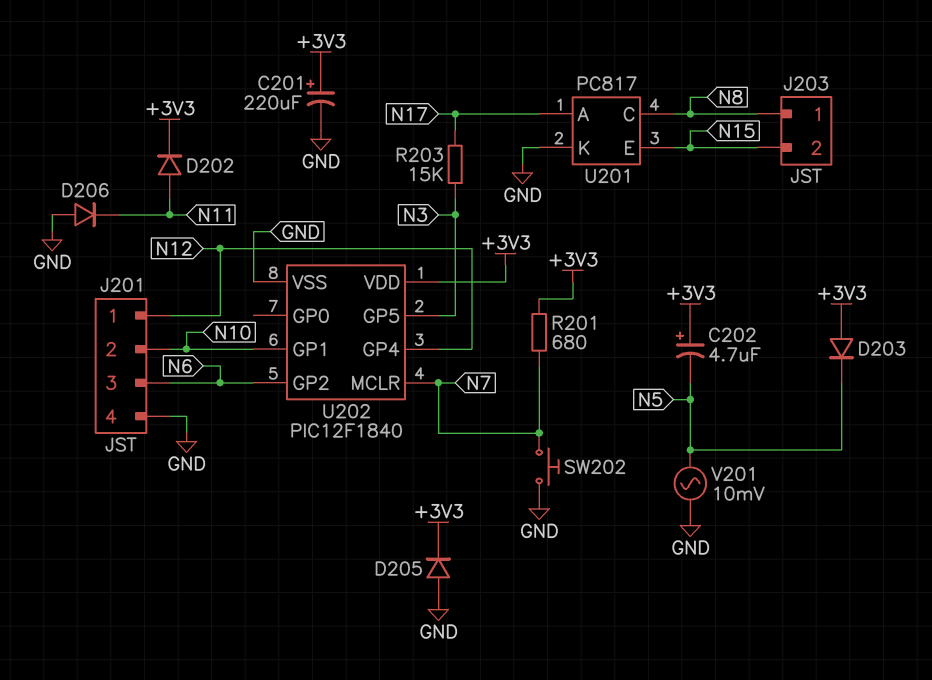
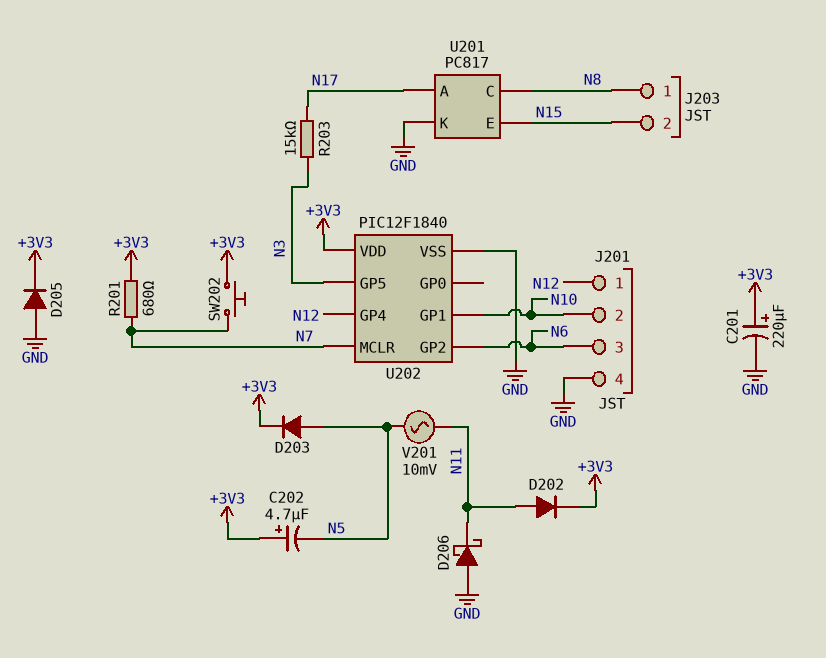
D203: diode (A +3V3, K N5) -> diode (A N5, K +3V3)
D206: diode (A GND, K N11) -> schottky (A GND, K N11)
SW202: button (GND, N7) -> button (+3V3, N7)
V201: AC 10mV (GND, N5) -> AC 10mV (N5, N11)

